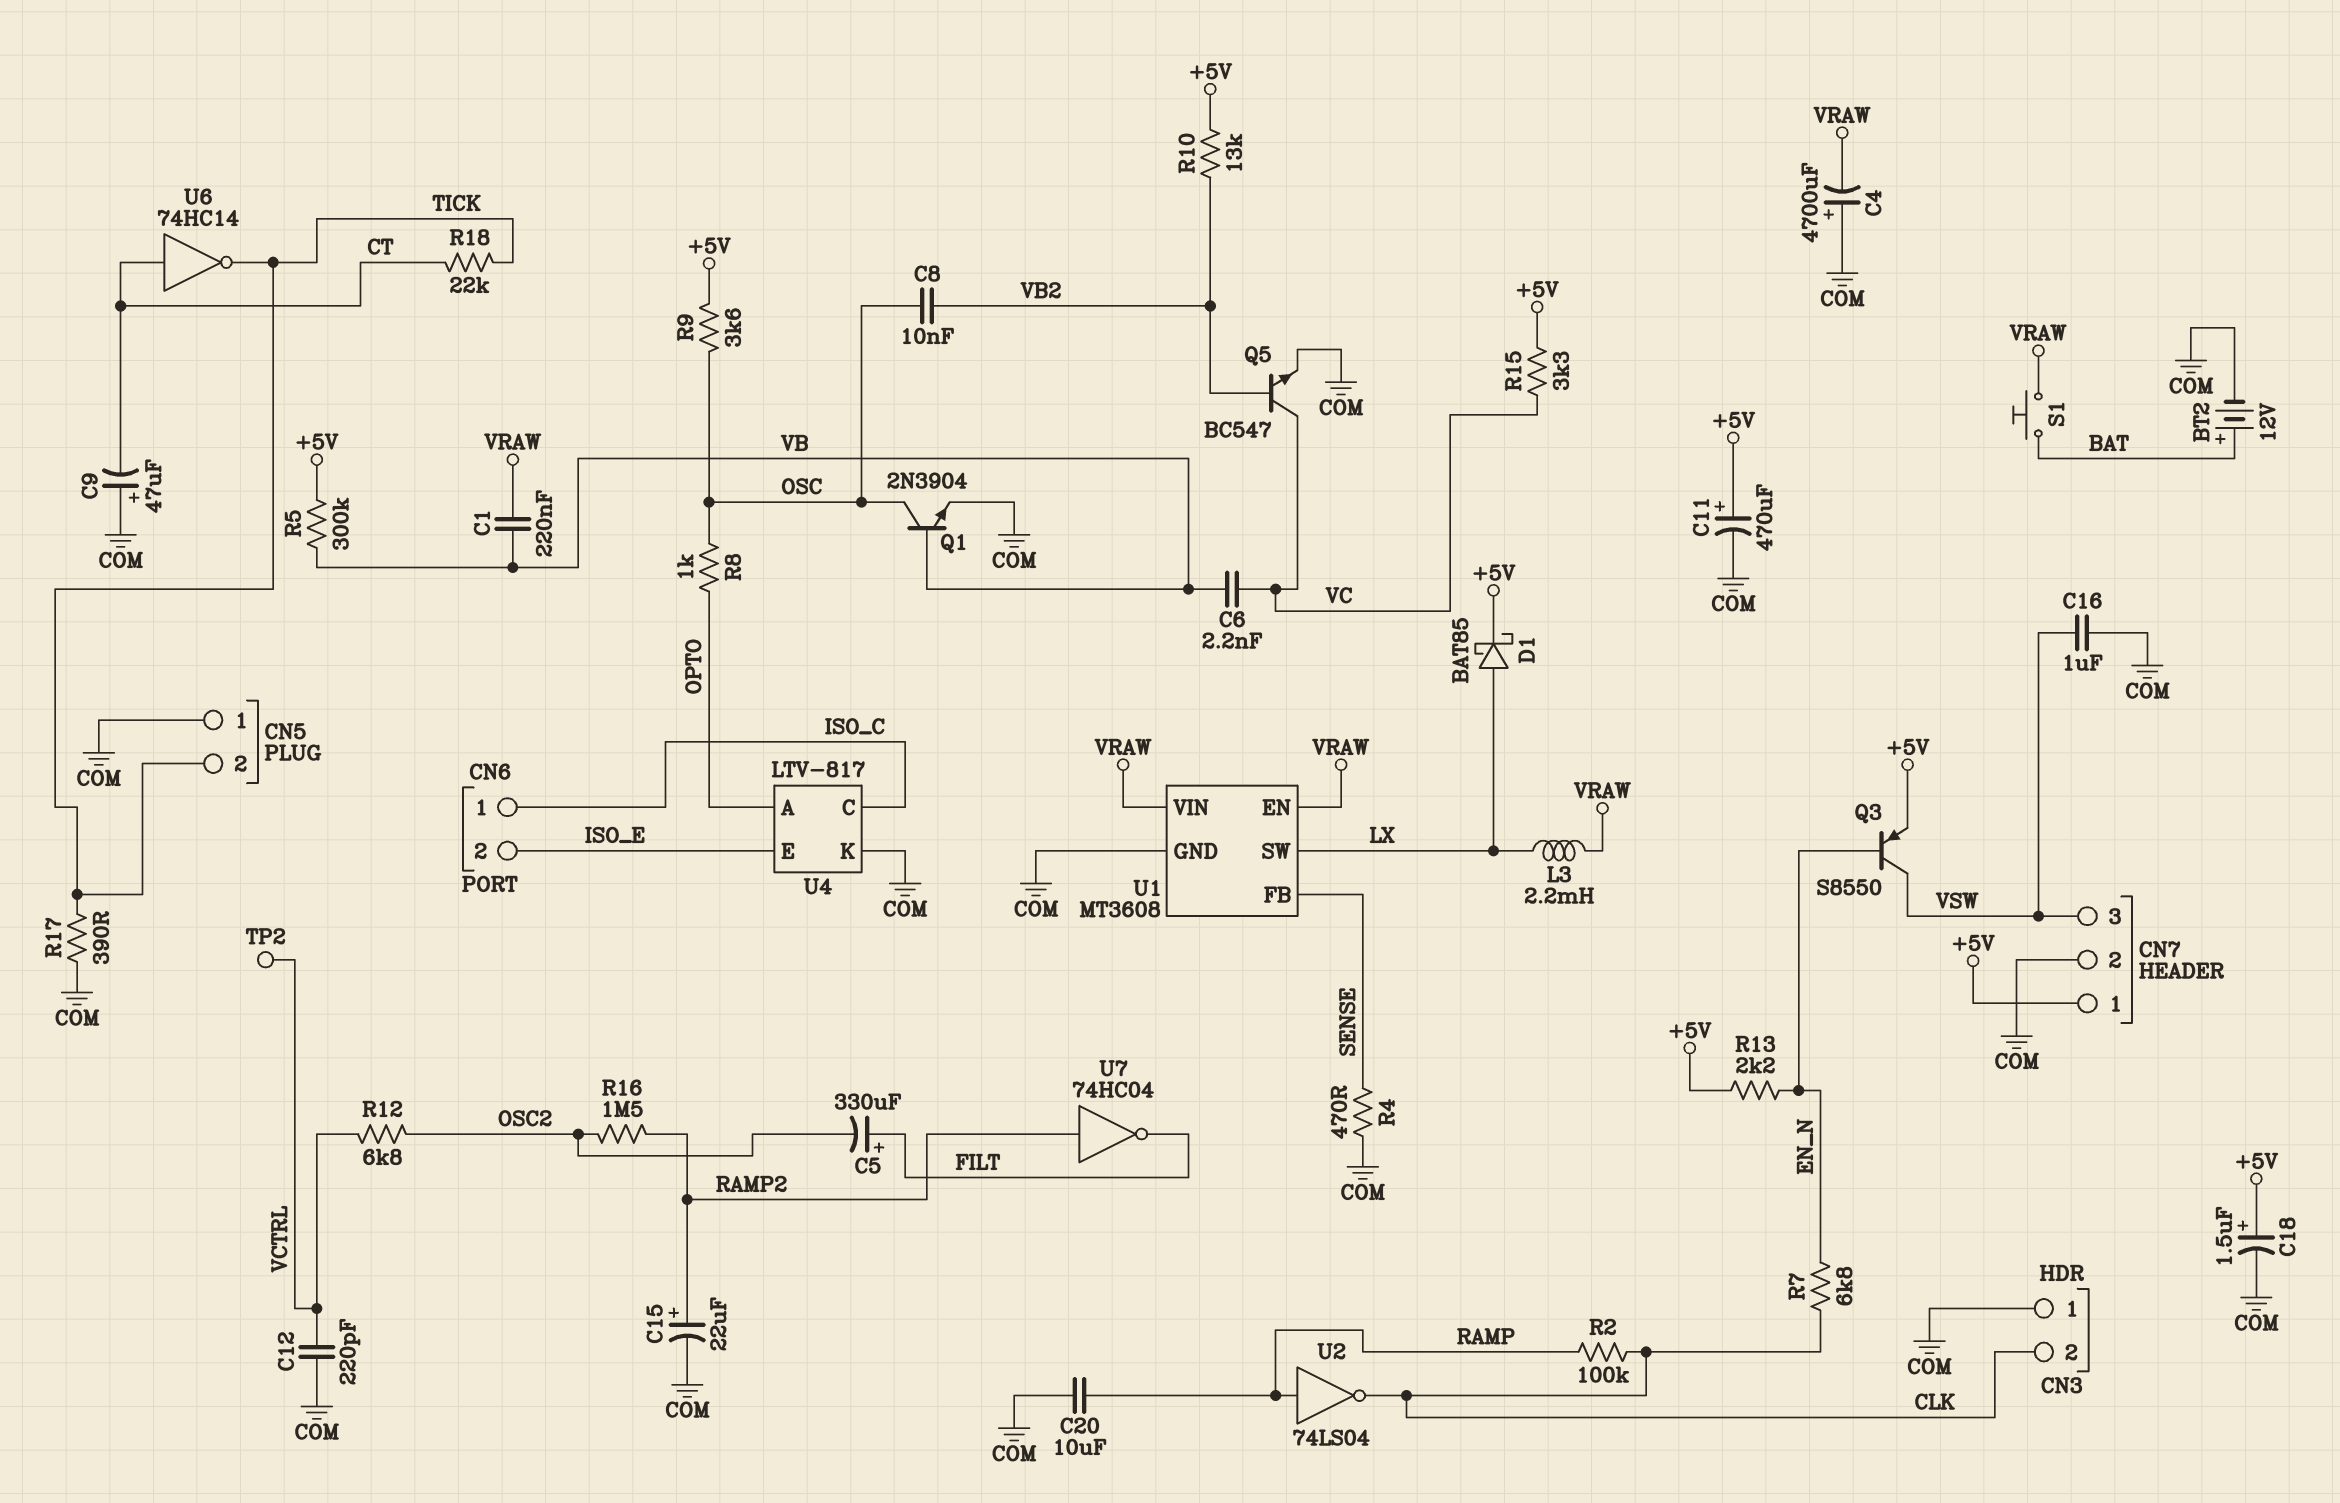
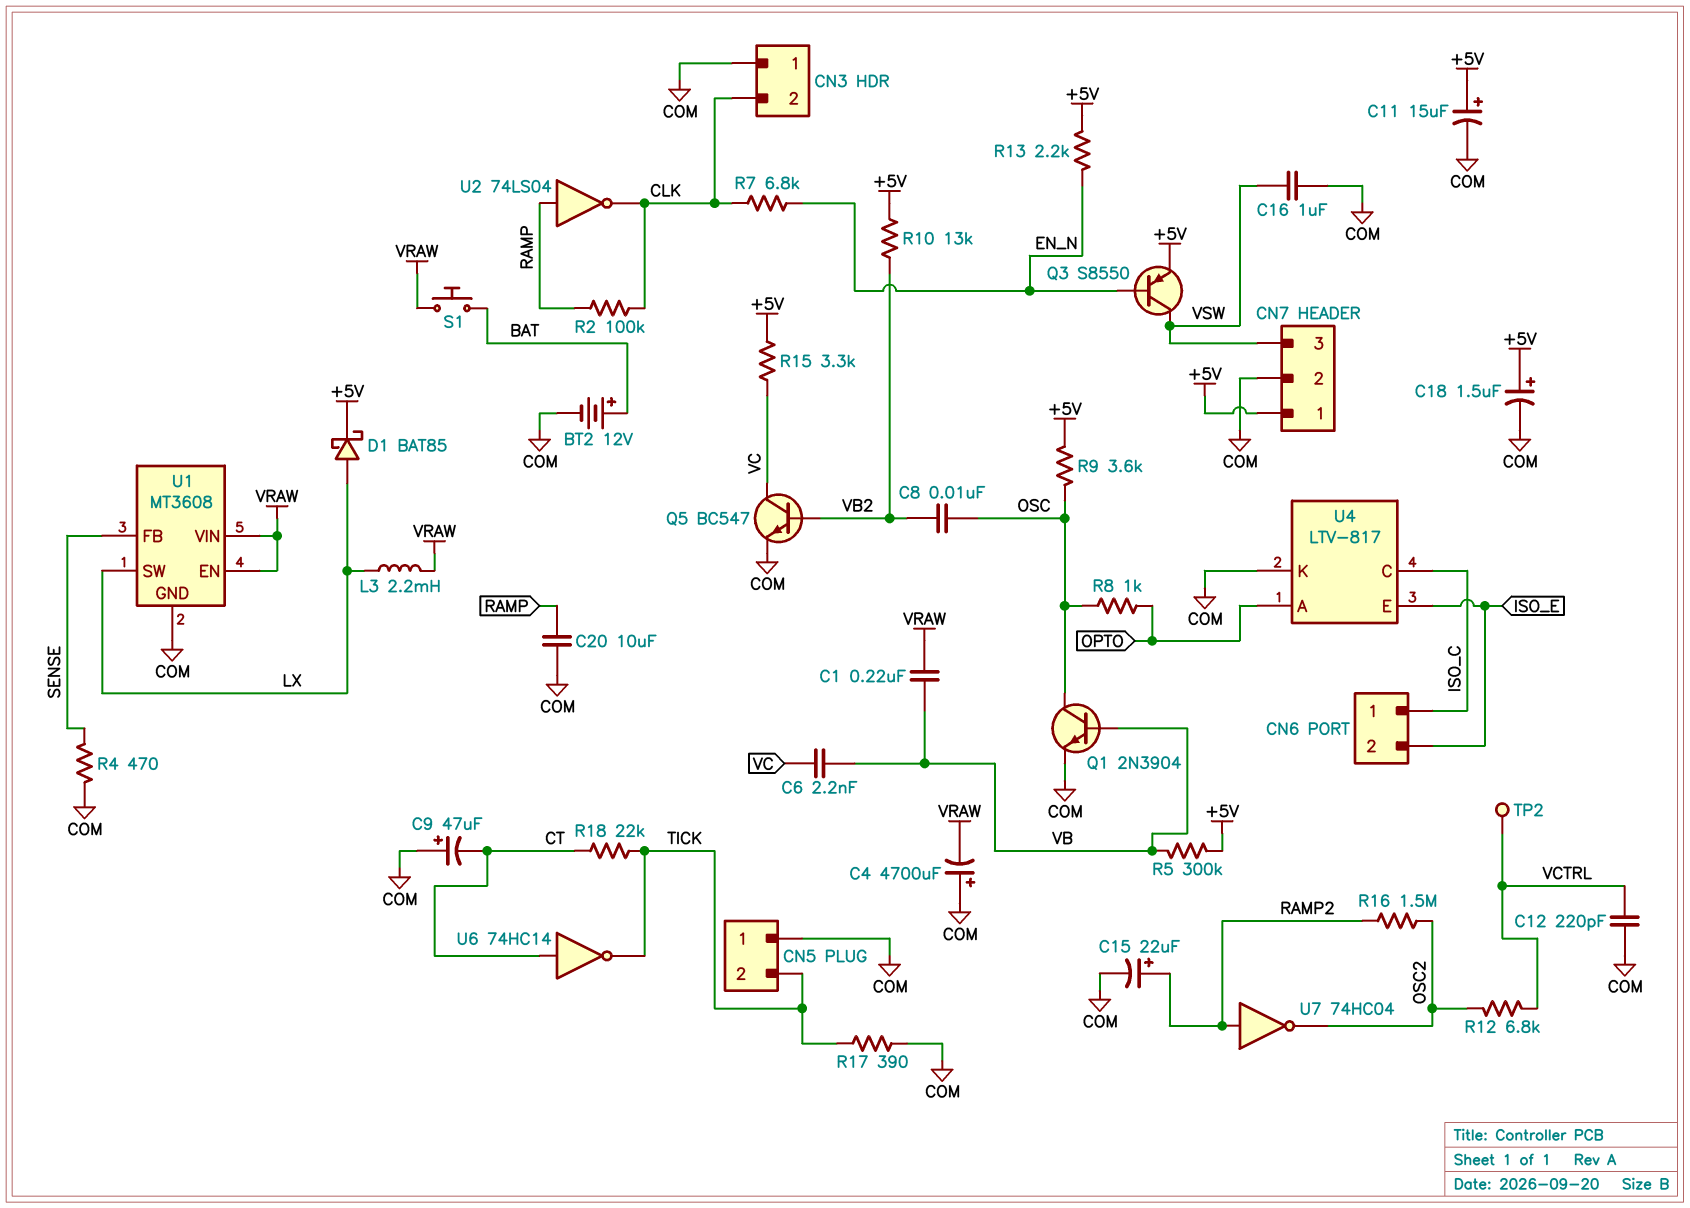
C5: 330uF (plus FILT, minus OSC2) -> none
C11: 470uF (plus +5V, minus COM) -> 15uF (plus +5V, minus COM)
U7: NOT 74HC04 (in RAMP2, out FILT) -> NOT 74HC04 (in RAMP2, out OSC2)

